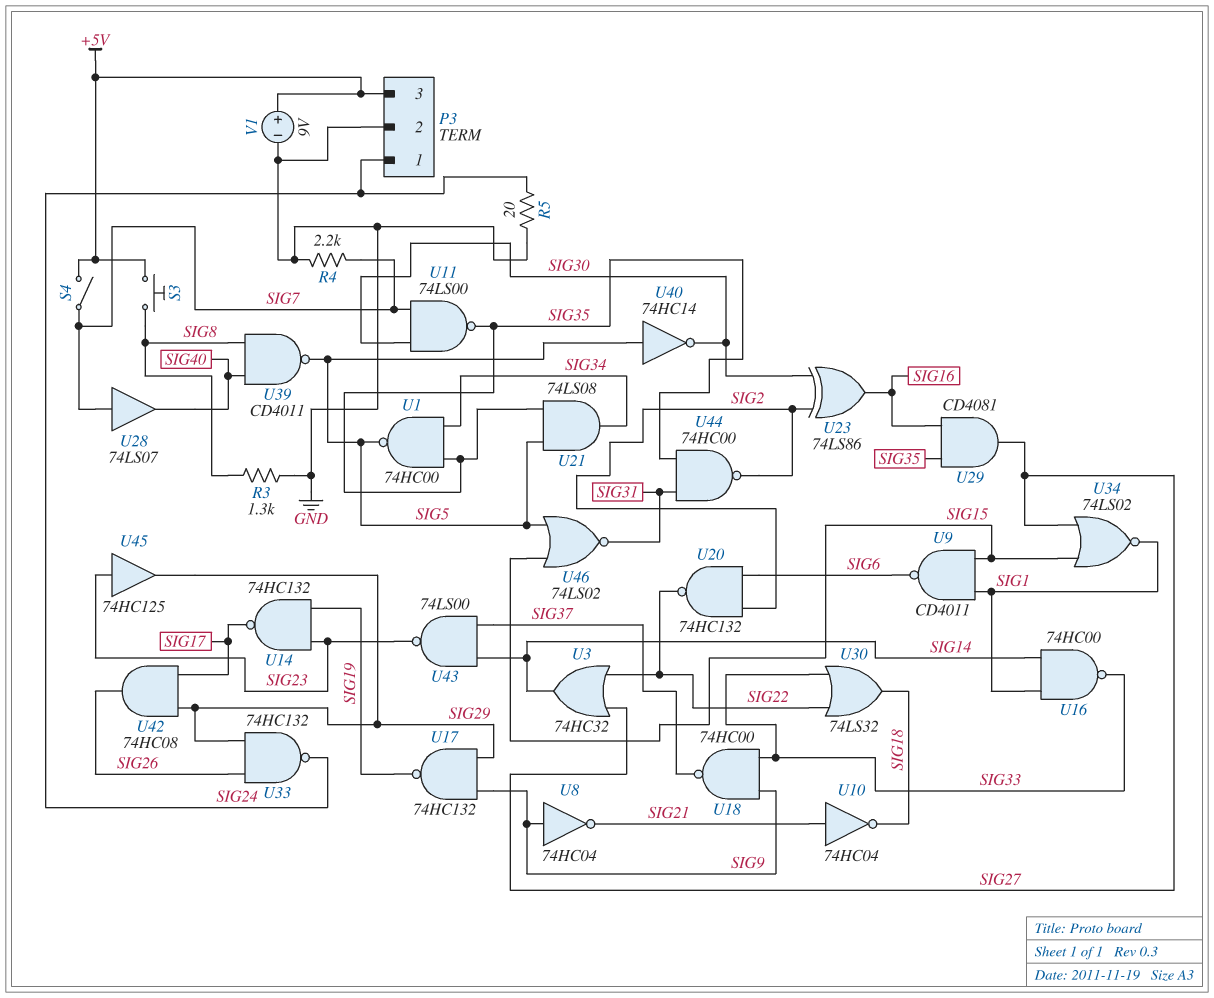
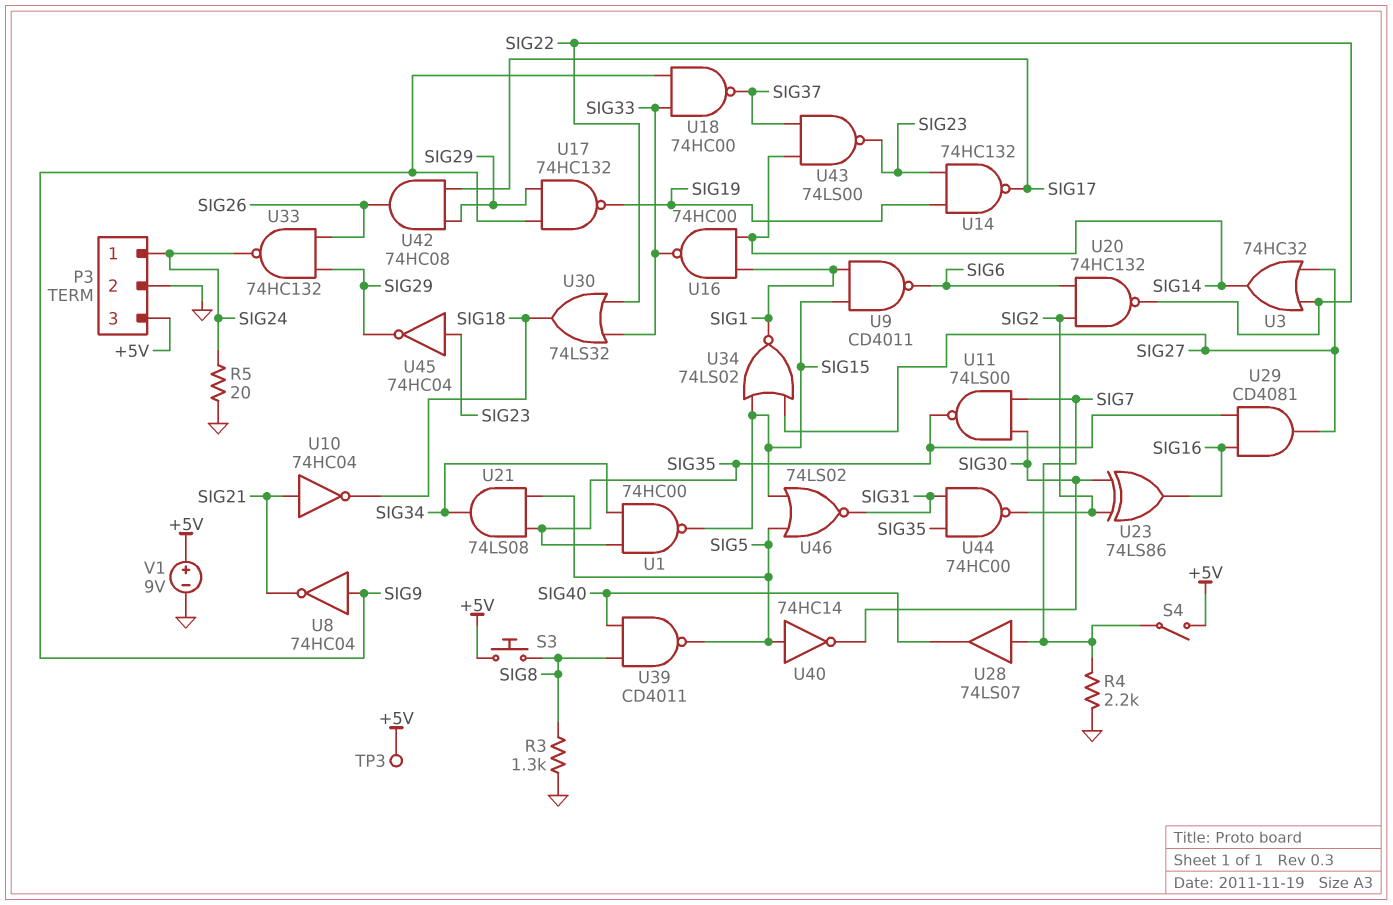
TP3: none -> test point (+5V)
U1: NAND 74HC00 (in SIG34, in SIG35, out SIG5) -> NAND 74HC00 (in SIG34, in SIG35, out SIG15)
U45: buffer 74HC125 (in SIG23, out SIG29) -> NOT 74HC04 (in SIG23, out SIG29)

